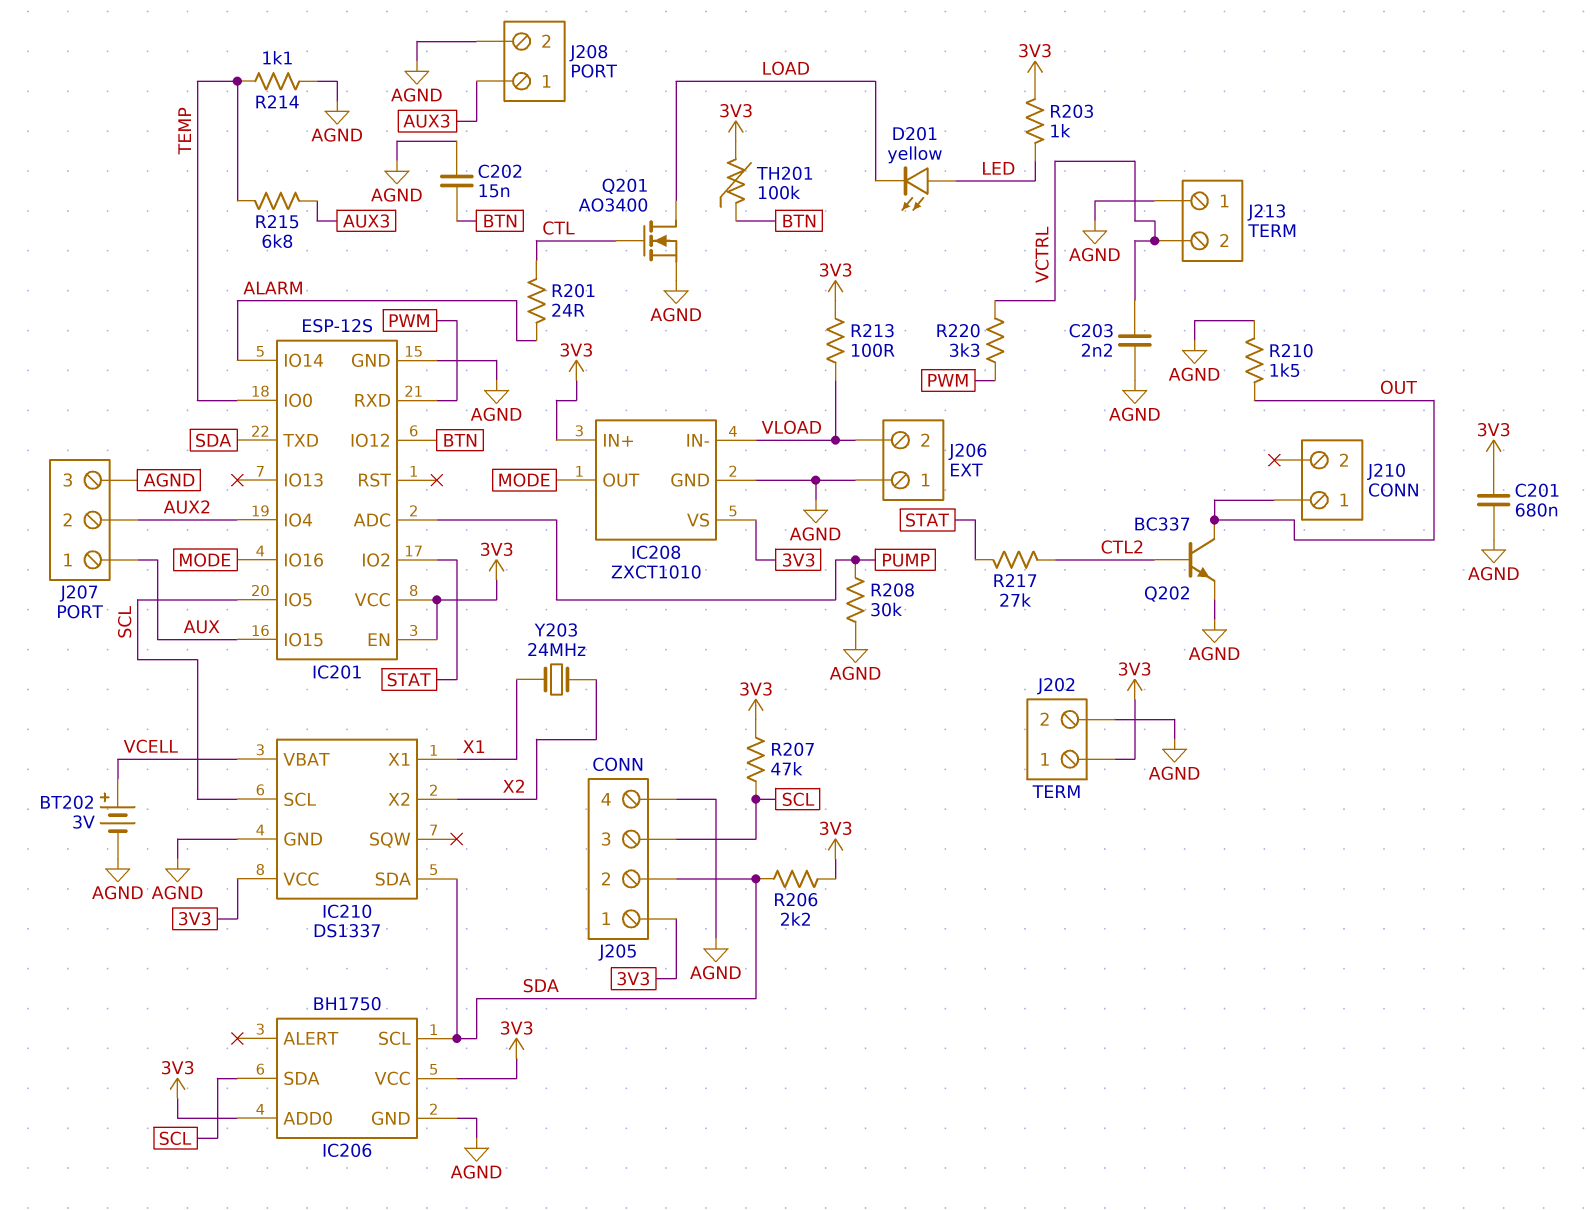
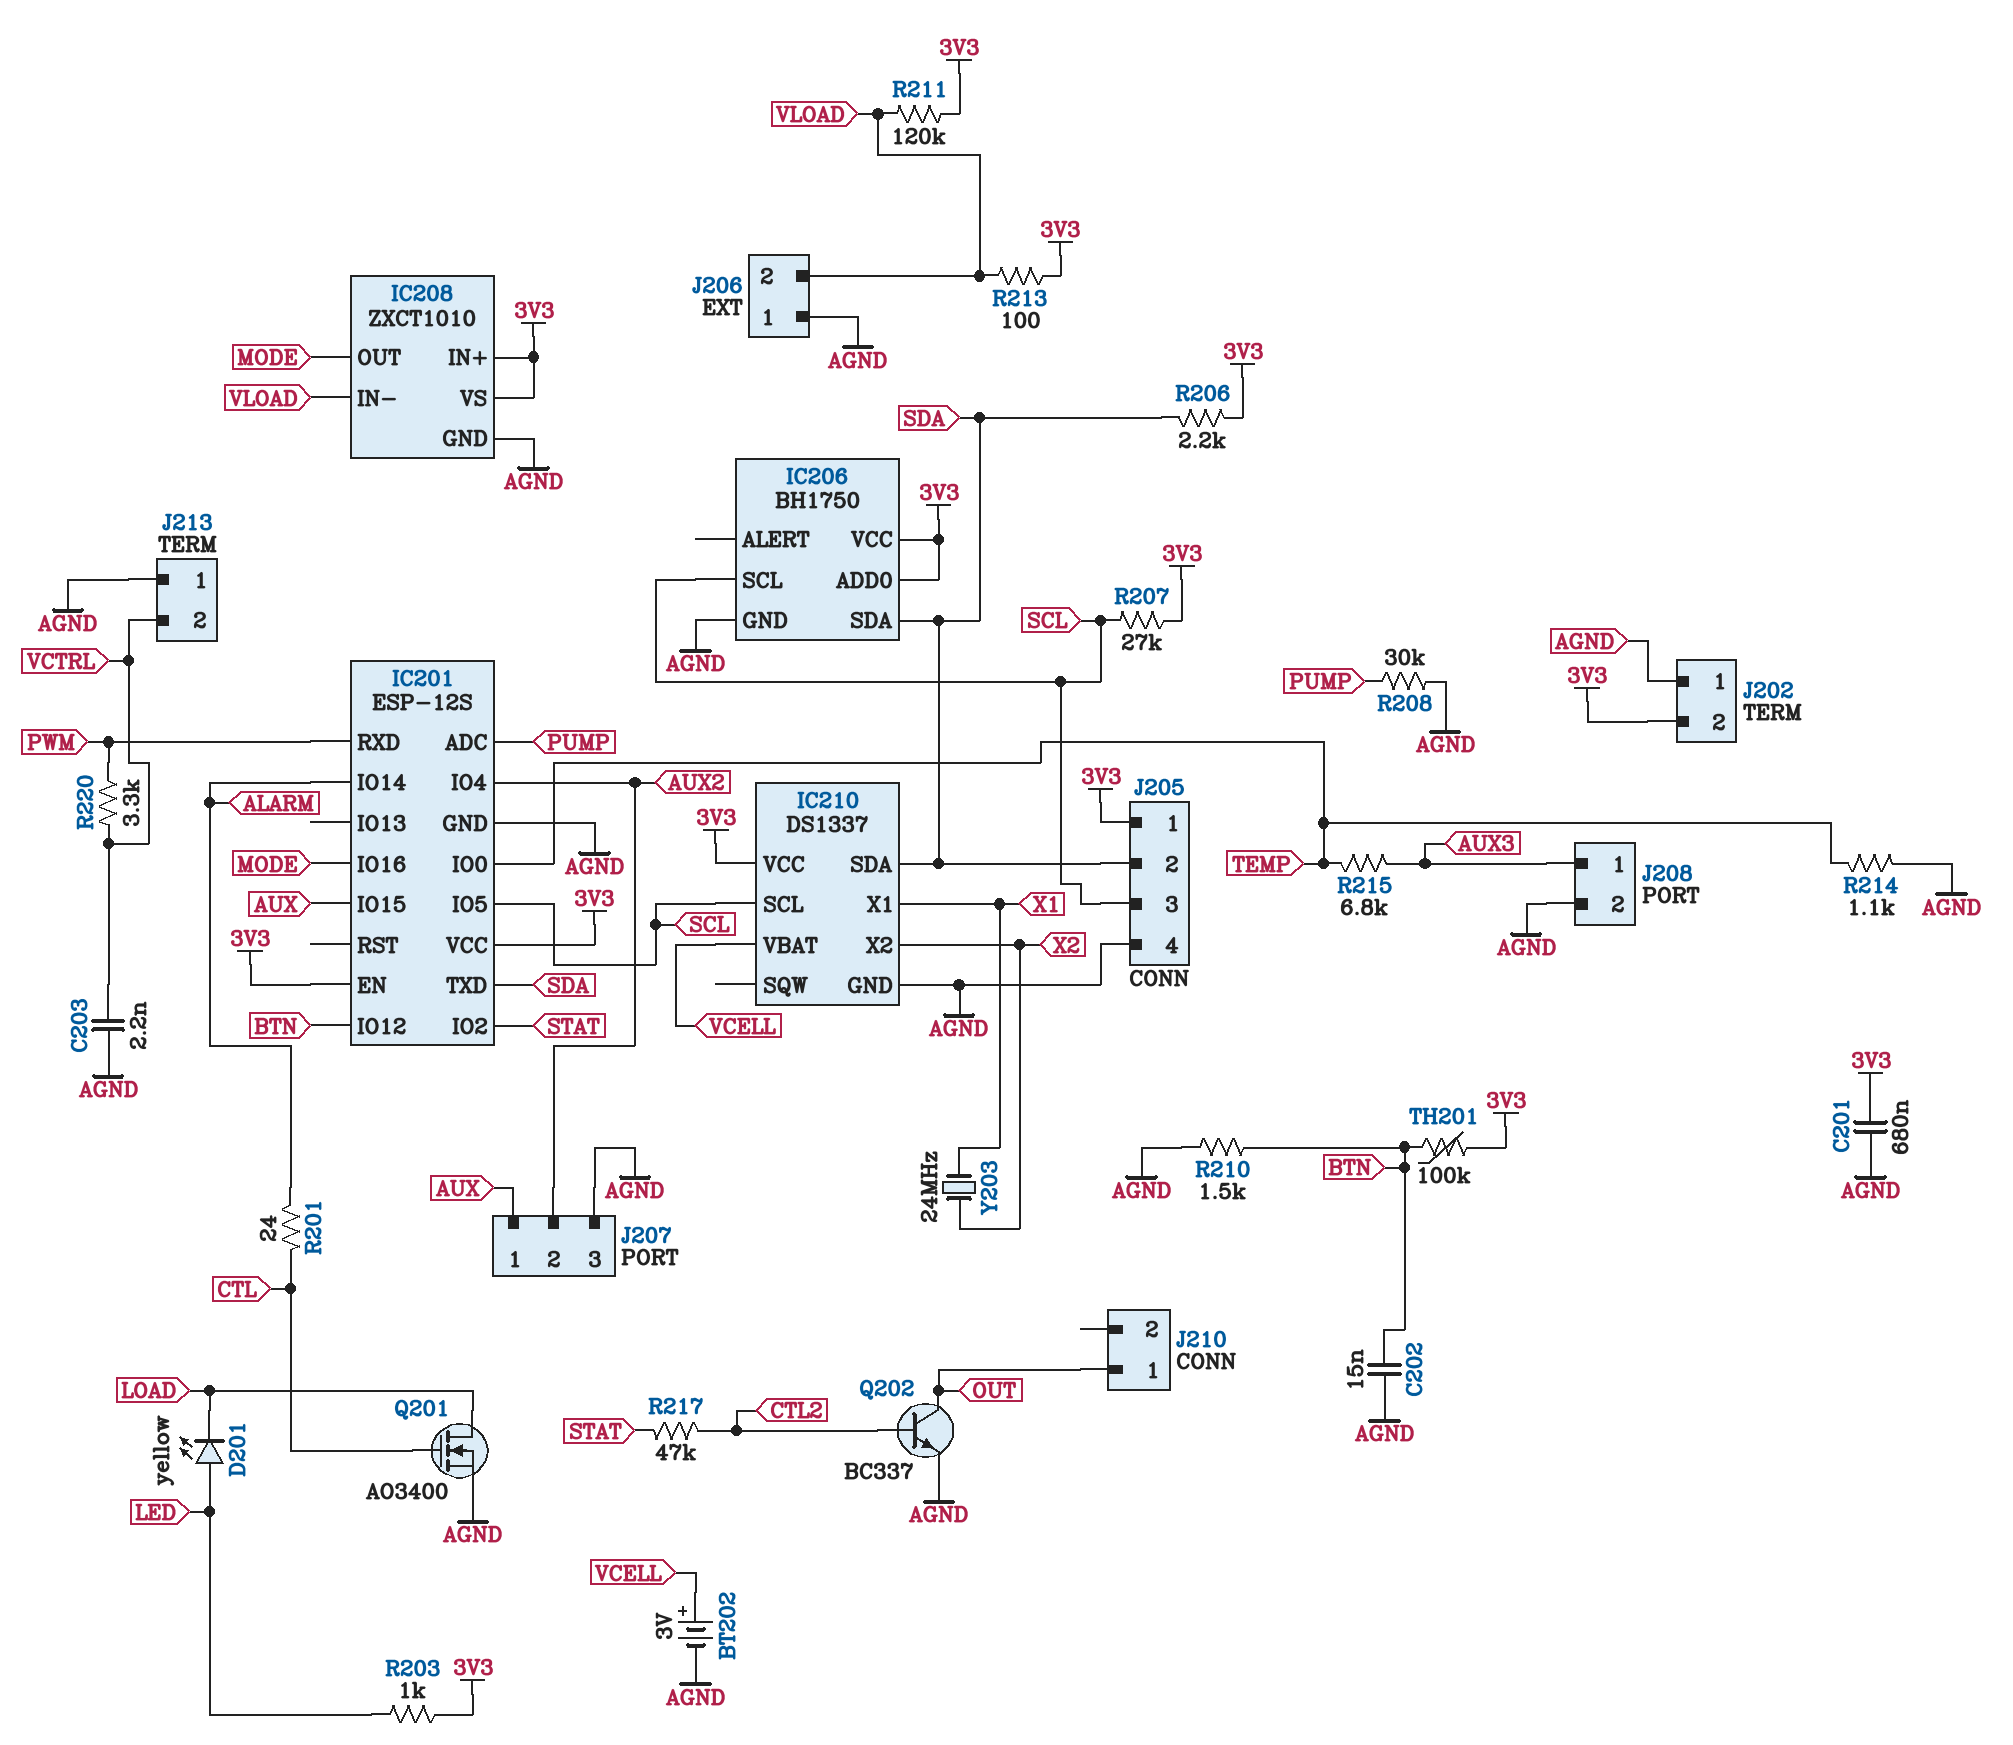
IC206 pin SCL: SDA -> SCL
IC206 pin SDA: SCL -> SDA
J202 pin 1: 3V3 -> AGND
J202 pin 2: AGND -> 3V3
R207: 47k (3V3, SCL) -> 27k (3V3, SCL)
R210: 1.5k (AGND, OUT) -> 1.5k (AGND, BTN)
R211: none -> 120k (3V3, VLOAD)
R217: 27k (CTL2, STAT) -> 47k (CTL2, STAT)

